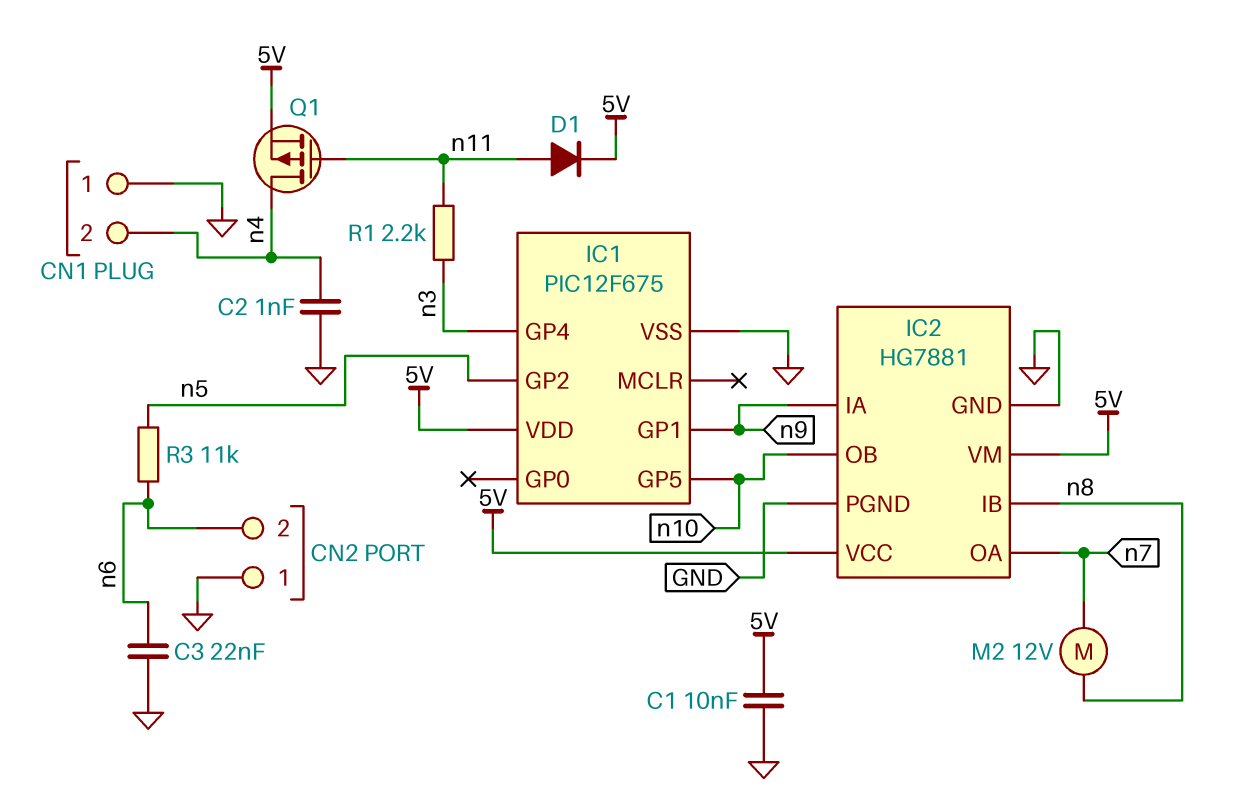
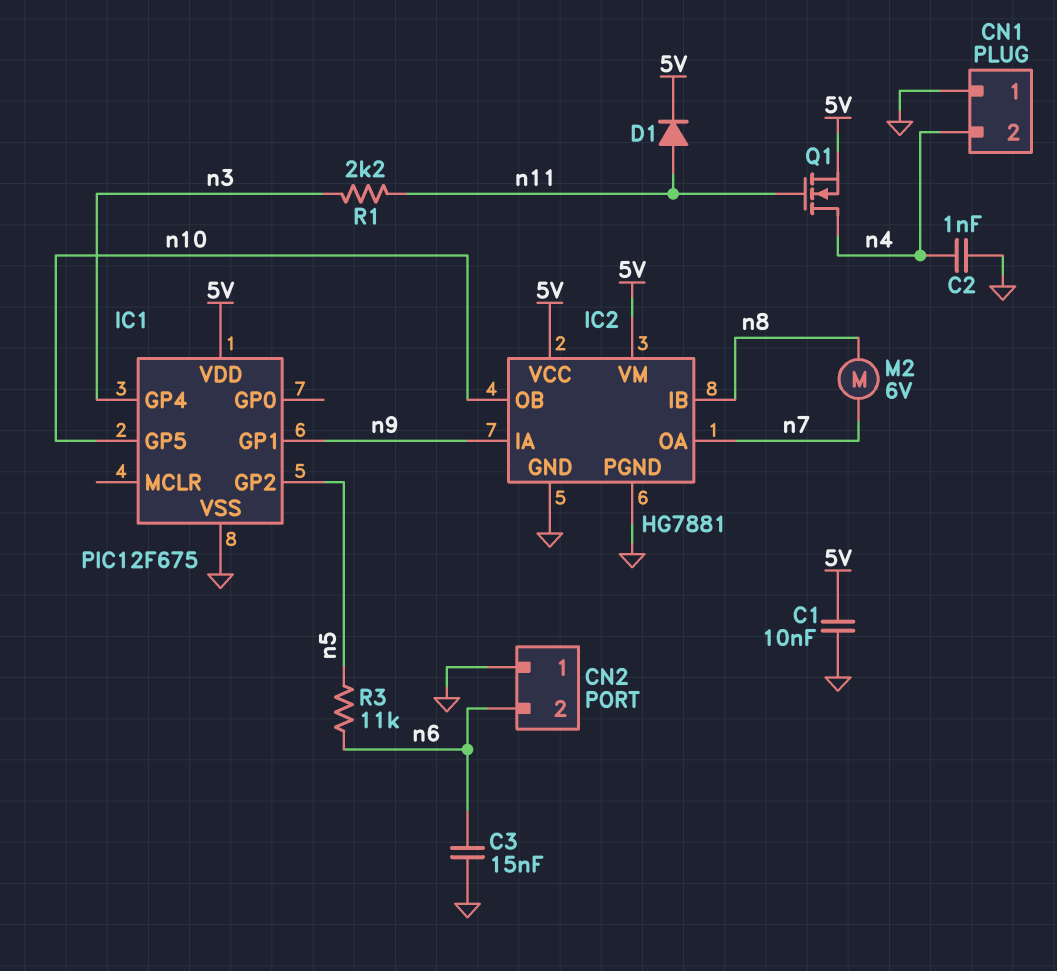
C3: 22nF (GND, n6) -> 15nF (GND, n6)
M2: motor 12V (n7, n8) -> motor 6V (n7, n8)
Q1: PMOS (G n11, D n4, S 5V) -> NMOS (G n11, D n4, S 5V)

